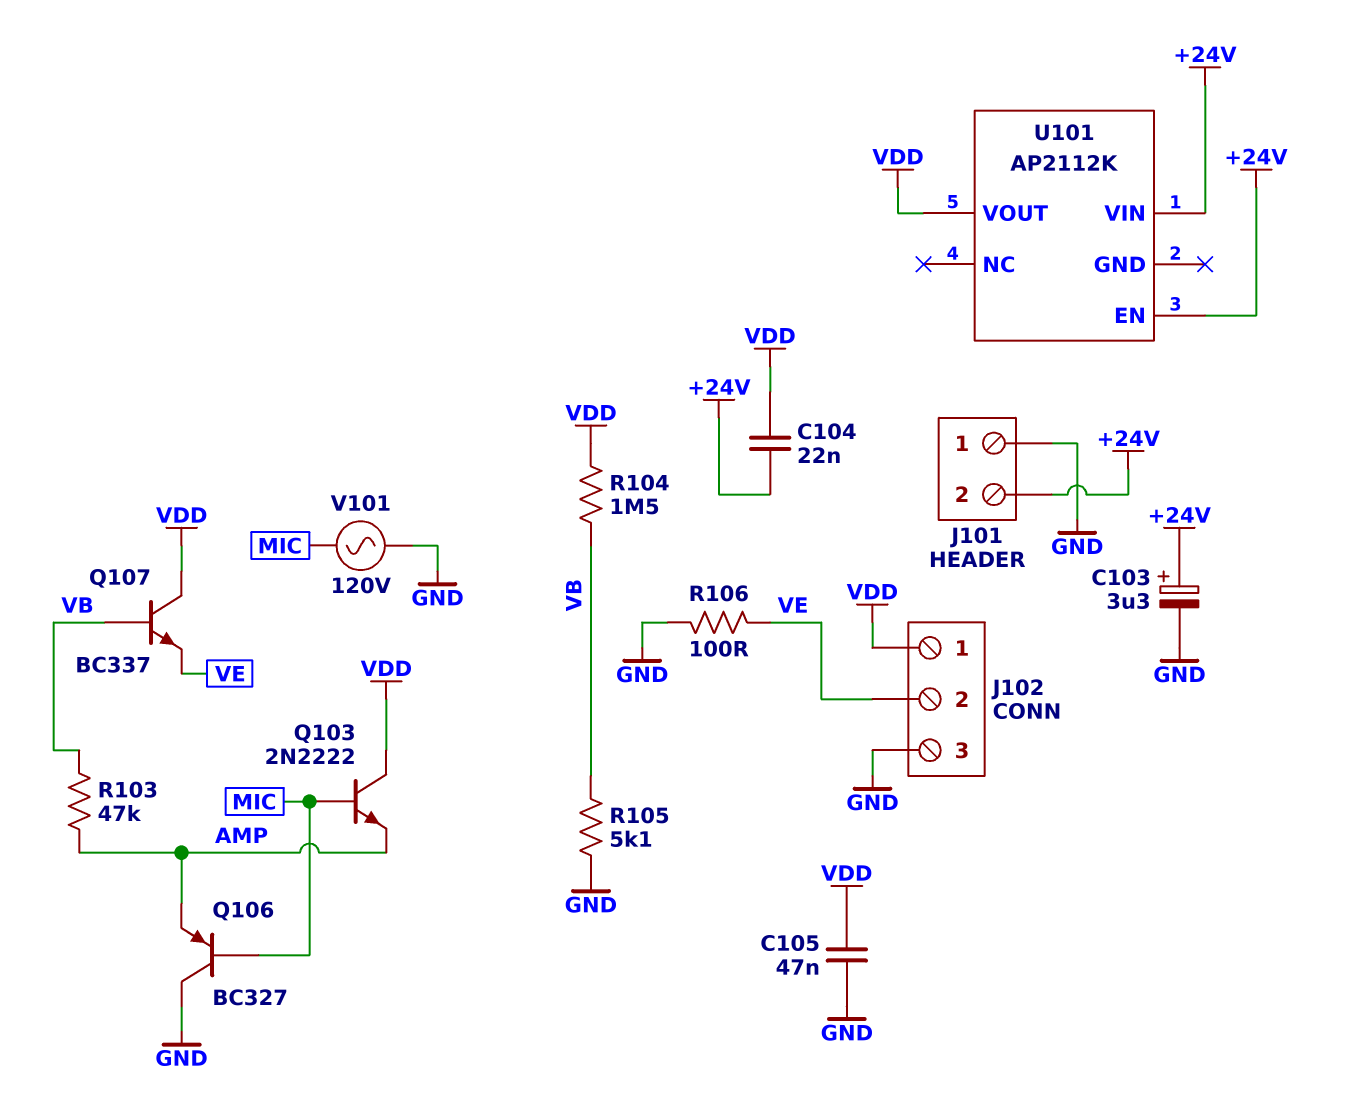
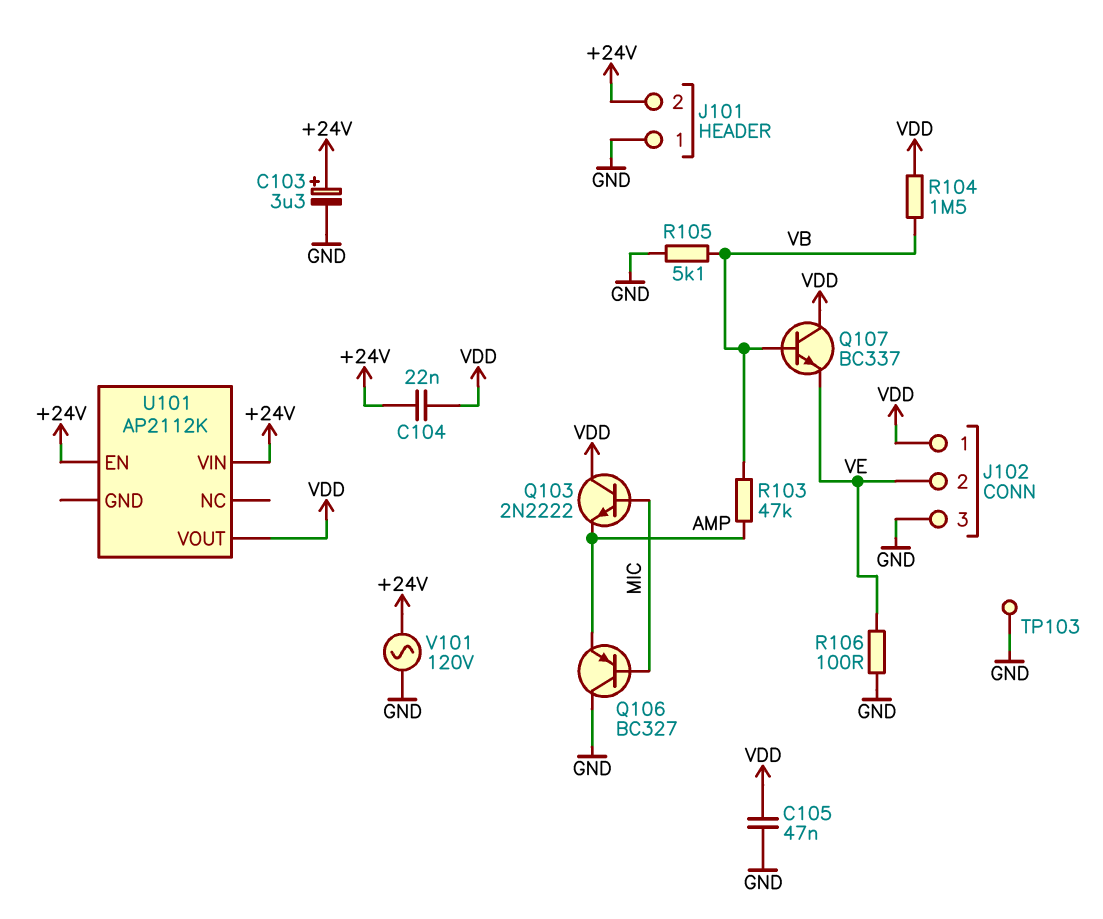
TP103: none -> test point (GND)
V101: AC 120V (GND, MIC) -> AC 120V (+24V, GND)

